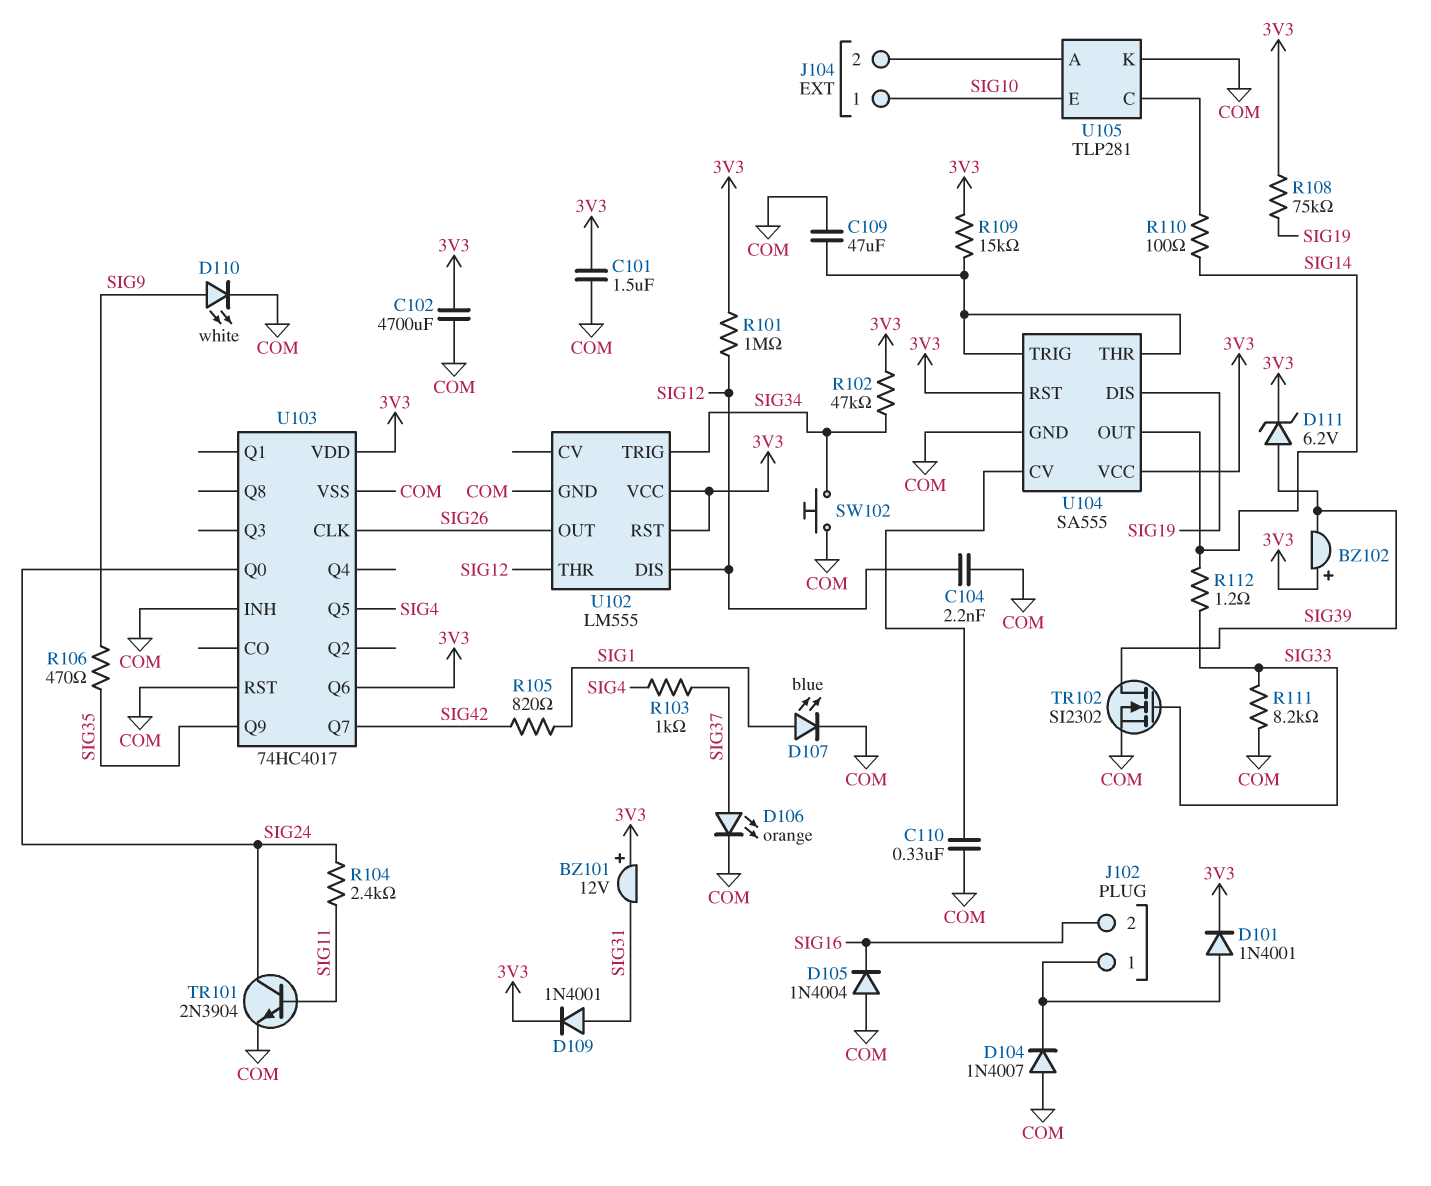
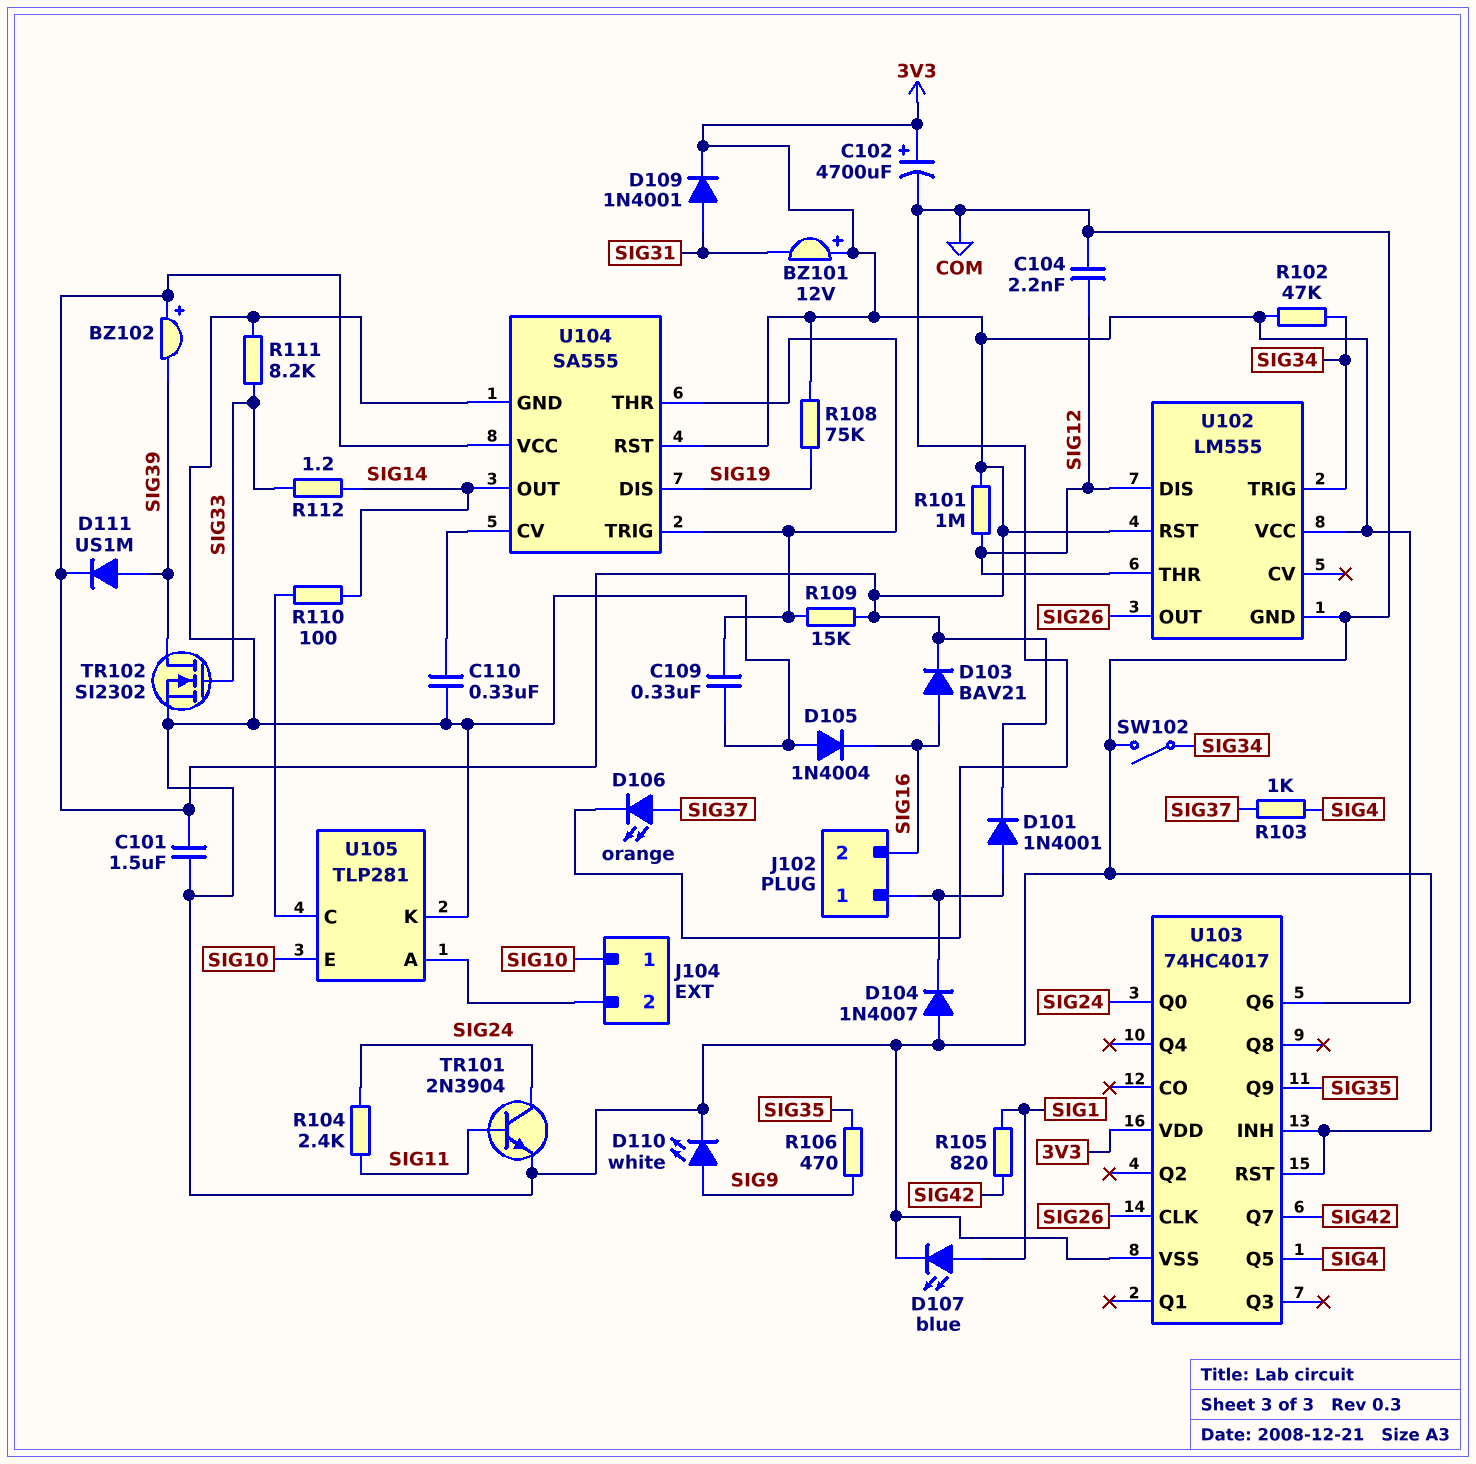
C102: 4700uF (3V3, COM) -> 4700uF (plus 3V3, minus COM)
C109: 47uF (COM, U104/THR) -> 330nF (COM, U104/THR)
D103: none -> diode BAV21 (A SIG16, K 3V3)
D111: zener 6.2V (A SIG39, K 3V3) -> diode US1M (A SIG39, K 3V3)
SW102: button (COM, SIG34) -> switch (COM, SIG34)

